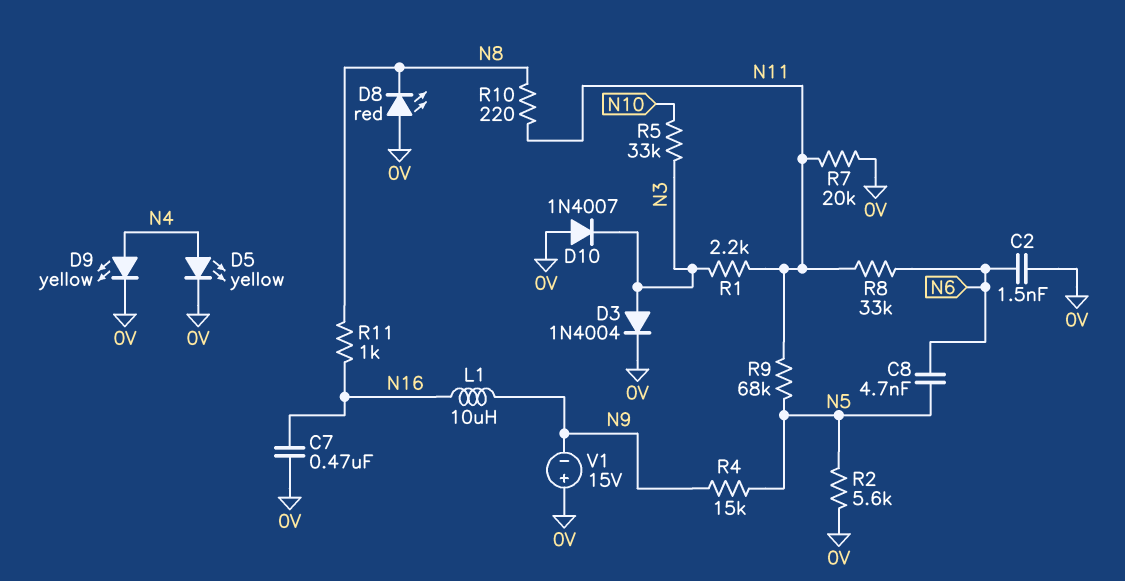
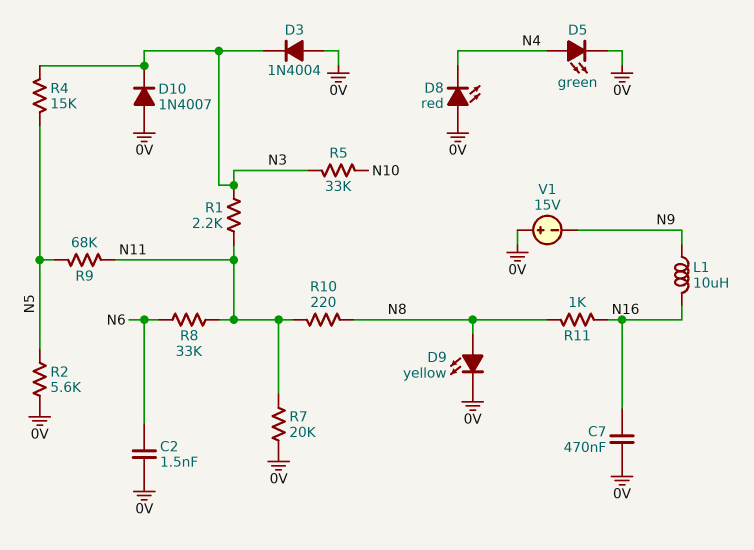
C8: 4.7nF (N5, N6) -> none
D3: diode 1N4004 (A N3, K 0V) -> diode 1N4004 (A 0V, K N3)
D5: LED yellow (A N4, K 0V) -> LED green (A N4, K 0V)
D8: LED red (A 0V, K N8) -> LED red (A 0V, K N4)
D9: LED yellow (A N4, K 0V) -> LED yellow (A N8, K 0V)
R4: 15k (N5, N9) -> 15k (N3, N5)

